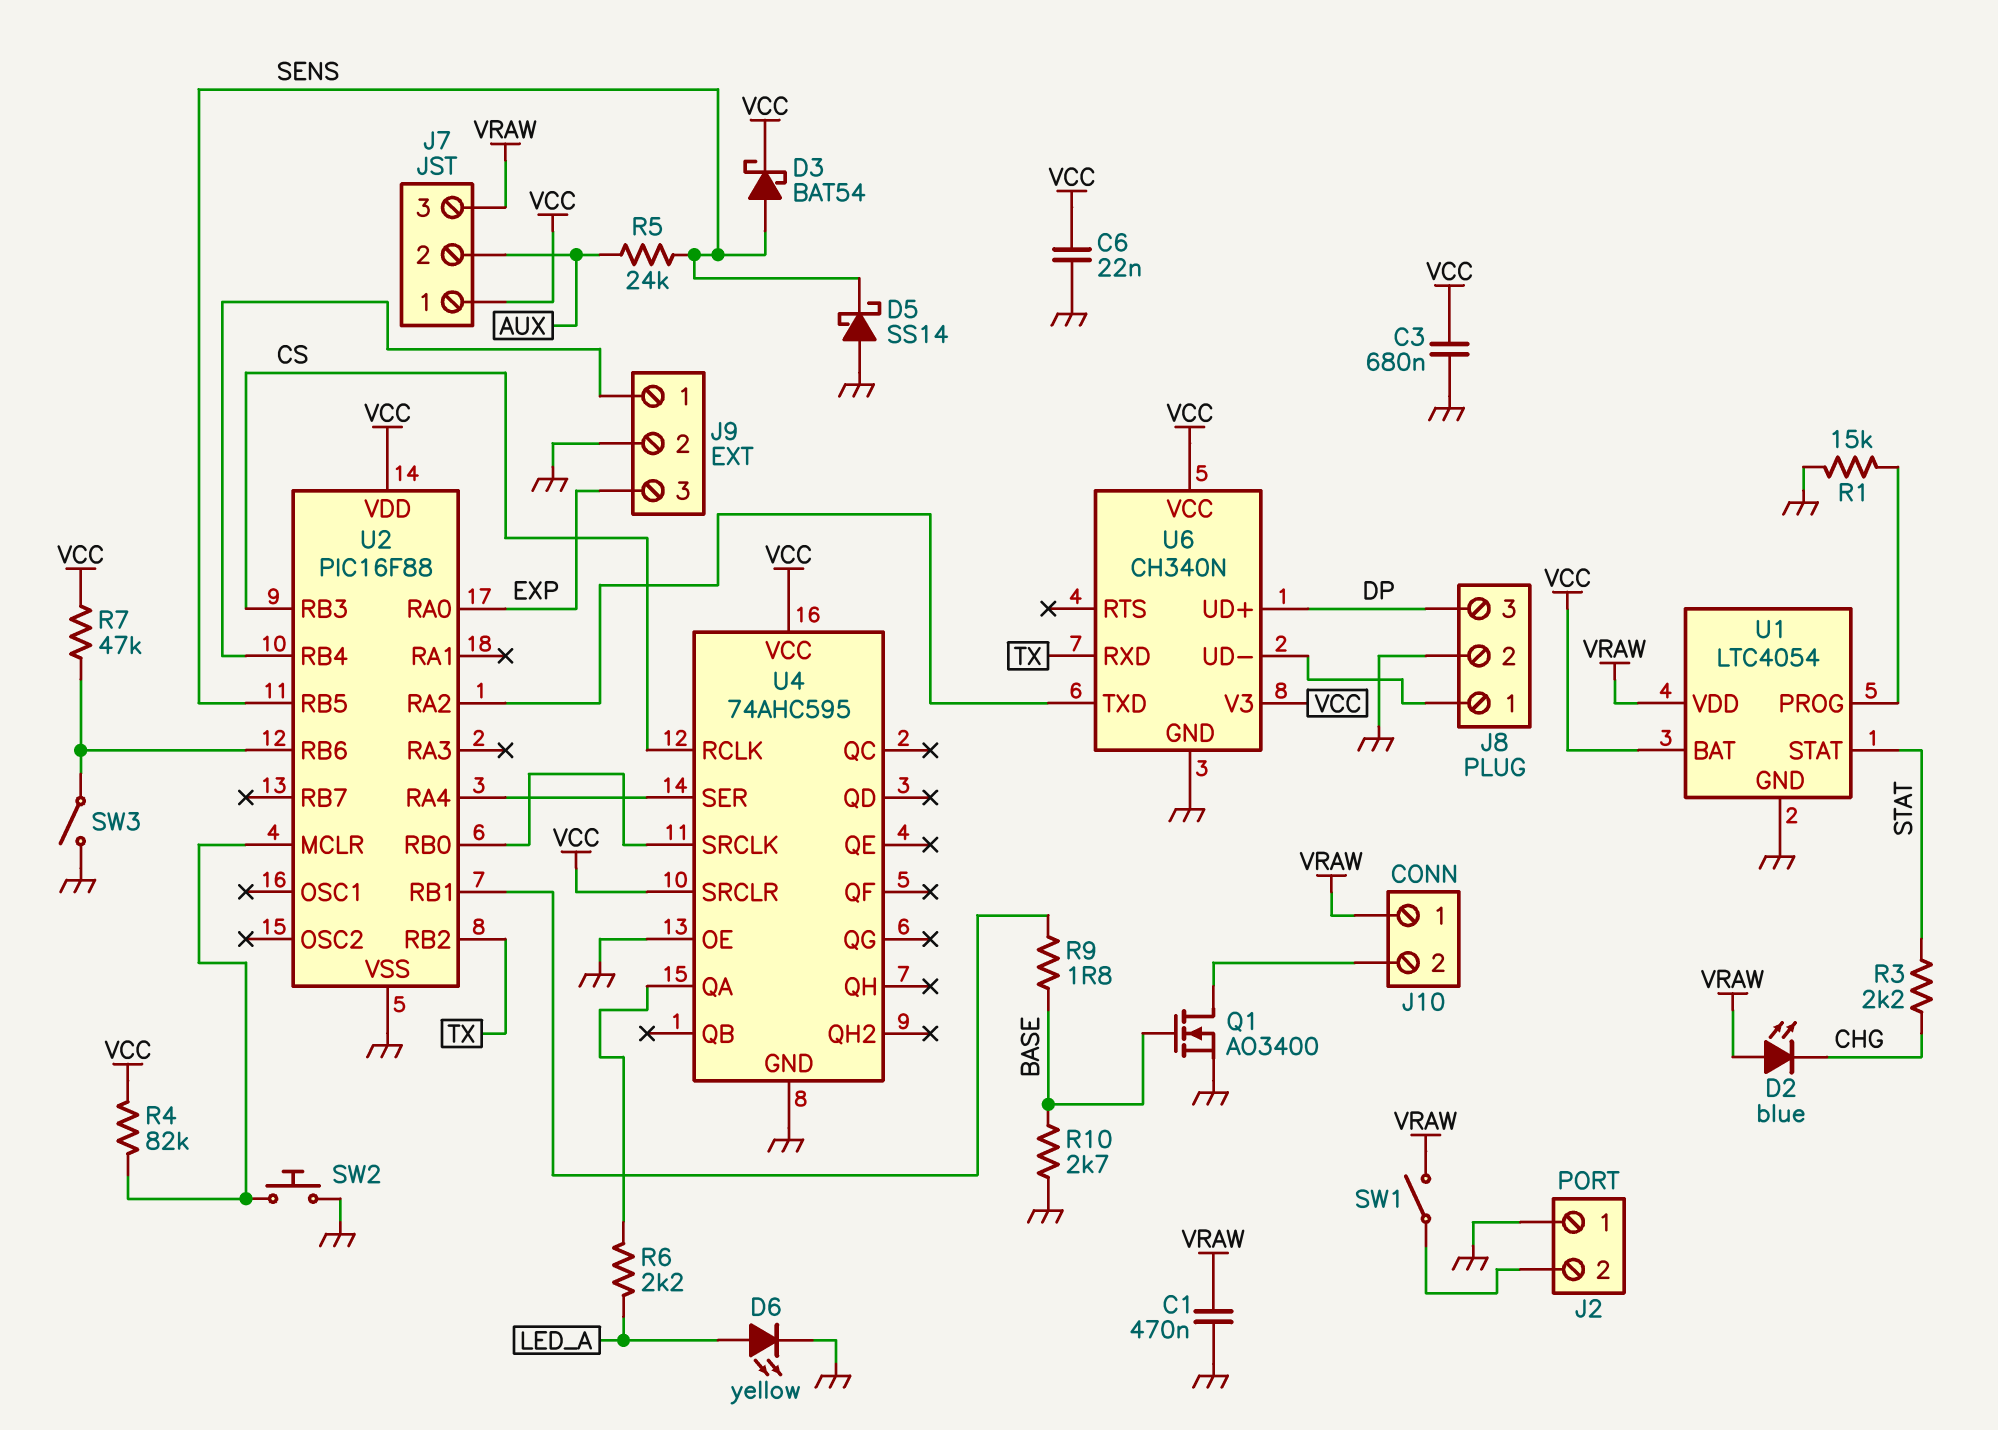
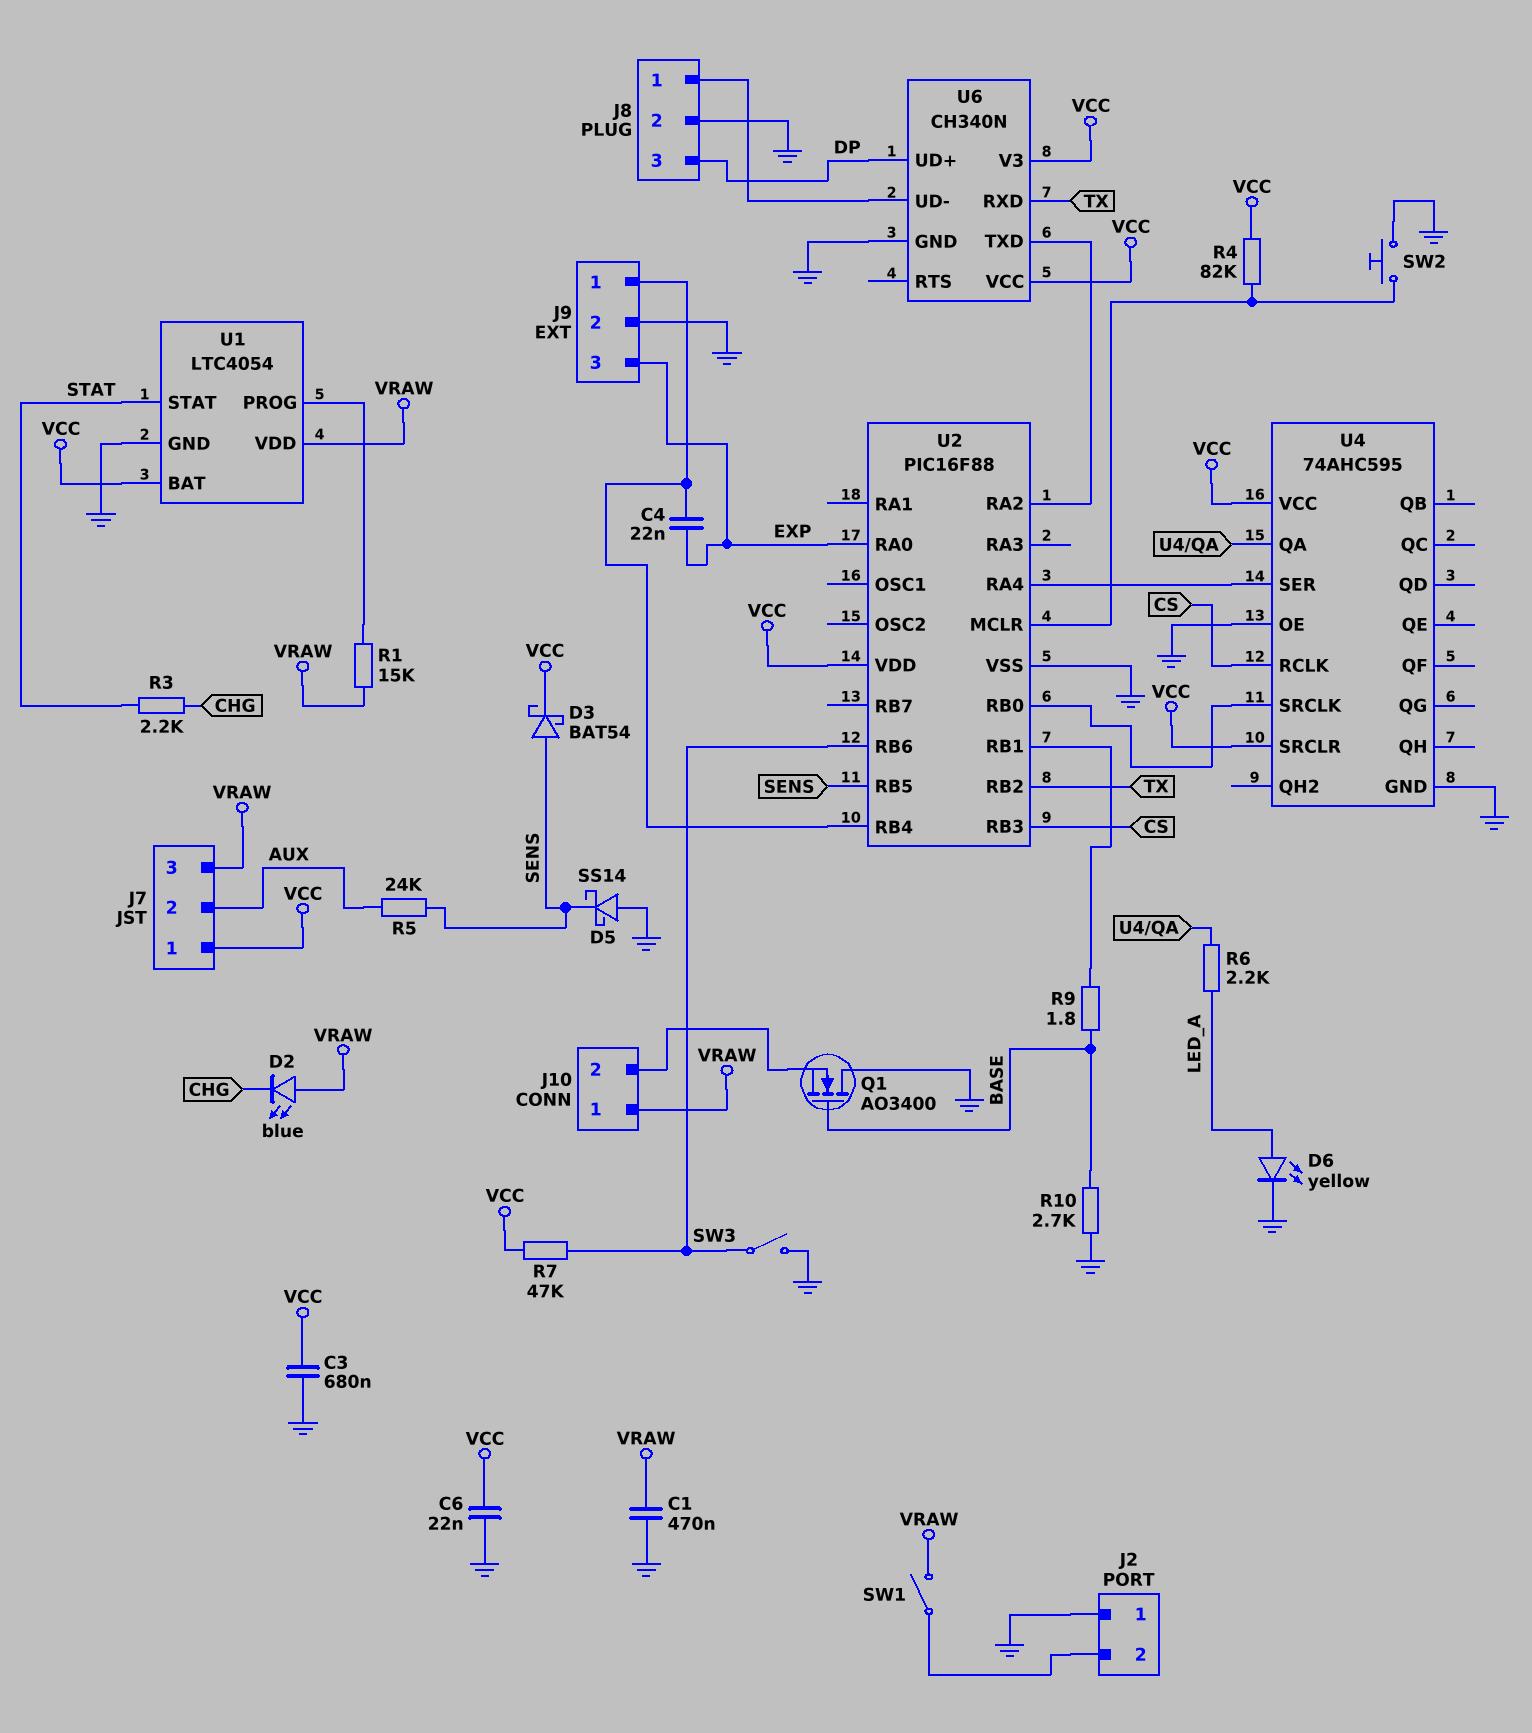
C4: none -> 22nF (EXP, J9/1)
Q1: NMOS AO3400 (G BASE, D J10/2, S GND) -> NMOS AO3400 (G BASE, D GND, S J10/2)
R1: 15k (GND, U1/PROG) -> 15k (U1/PROG, VRAW)

